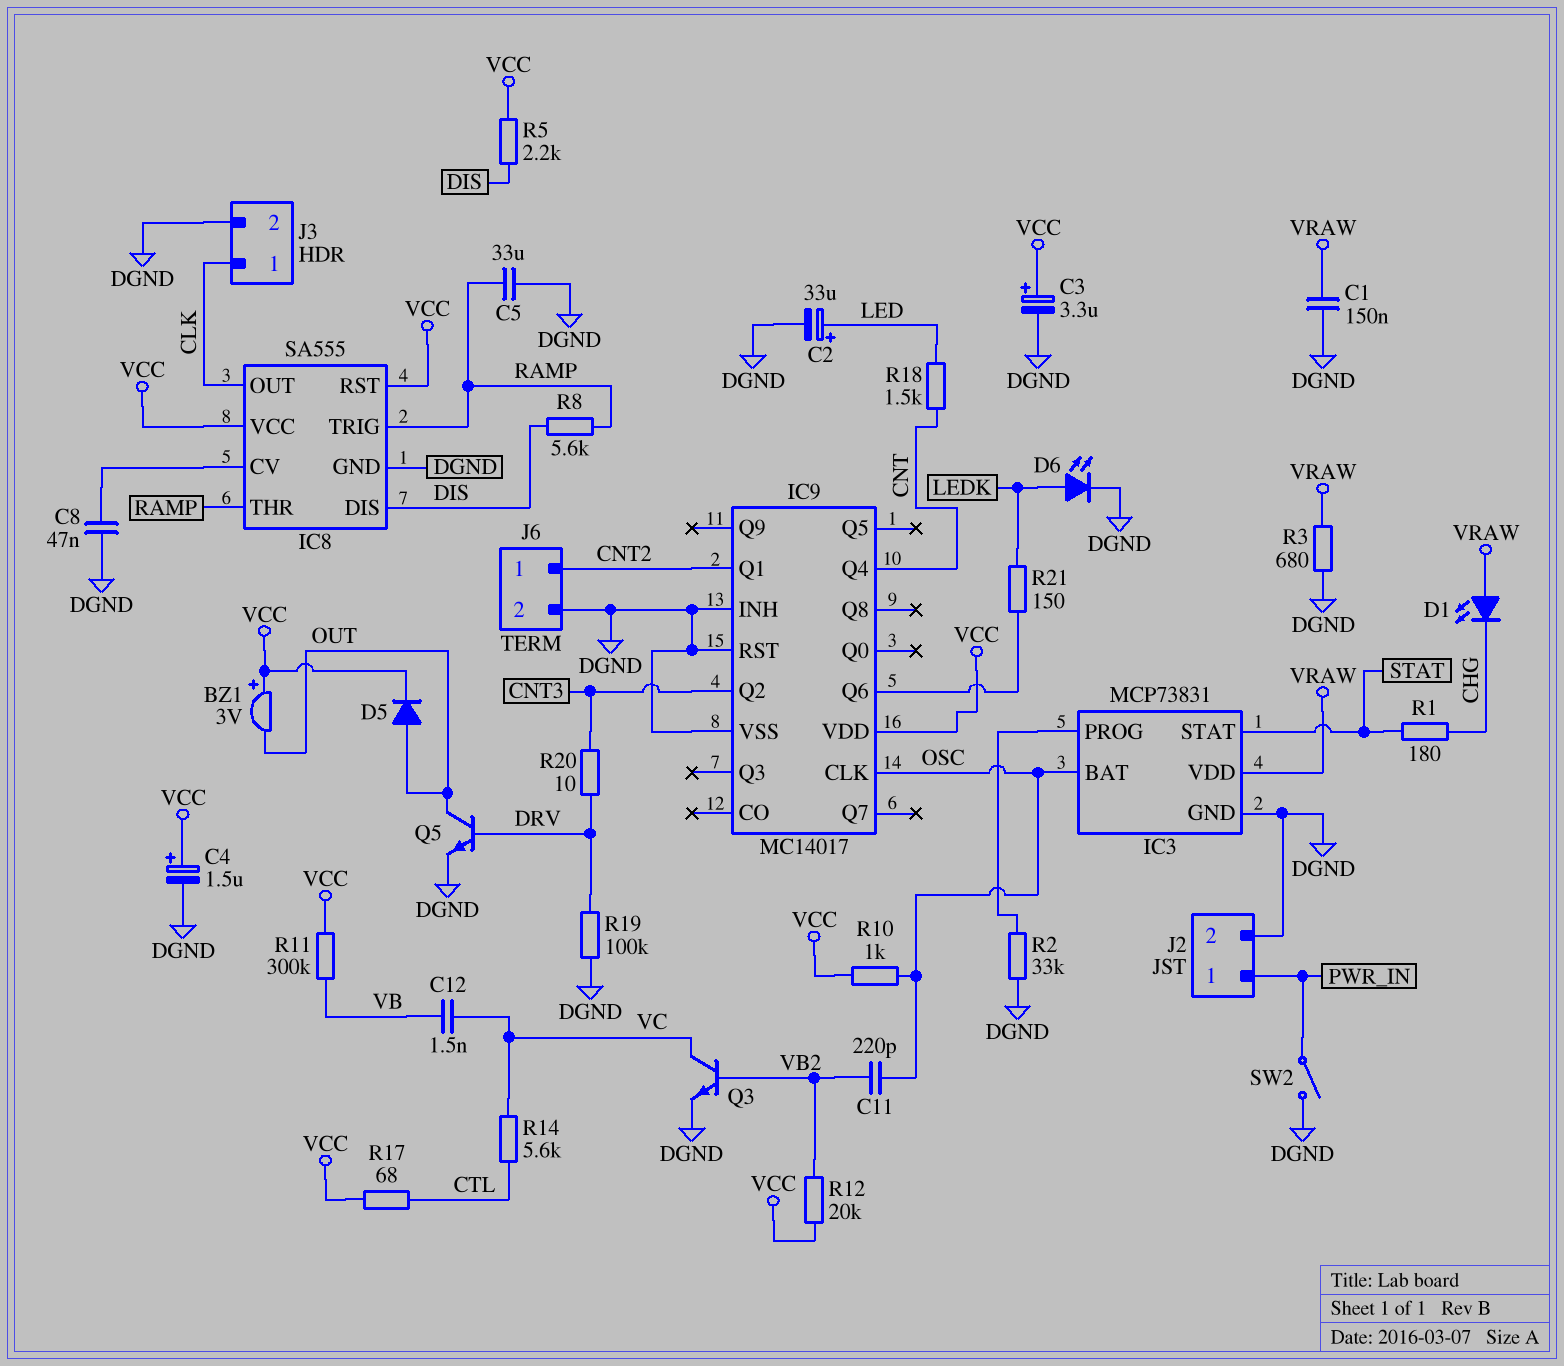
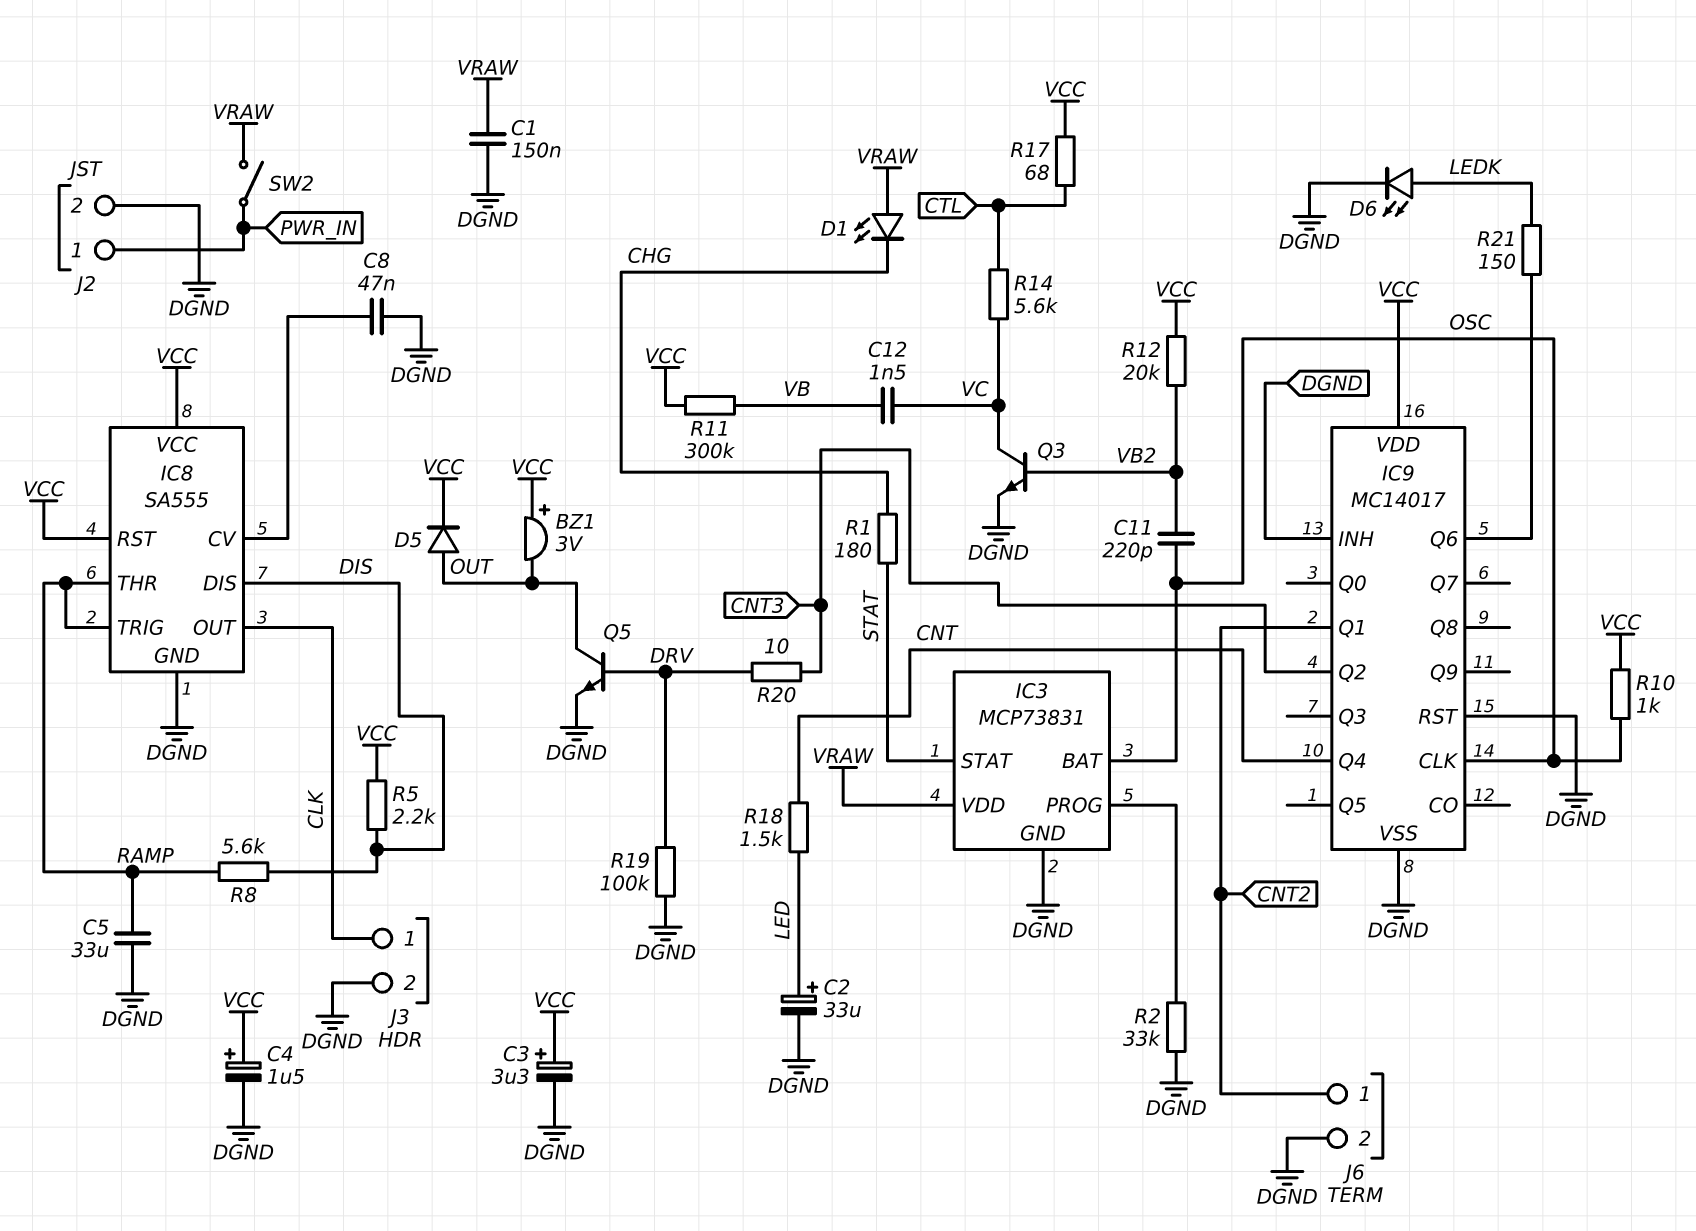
R3: 680 (DGND, VRAW) -> none
SW2: switch (DGND, PWR_IN) -> switch (PWR_IN, VRAW)

